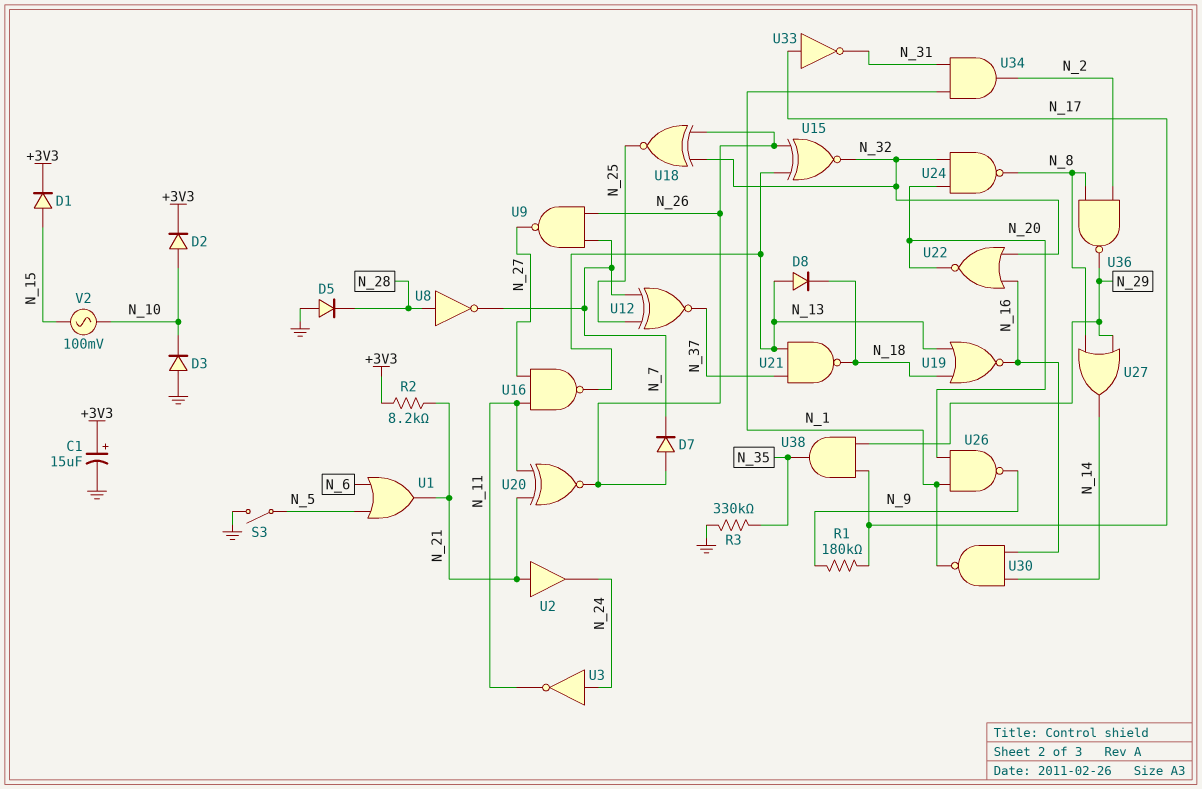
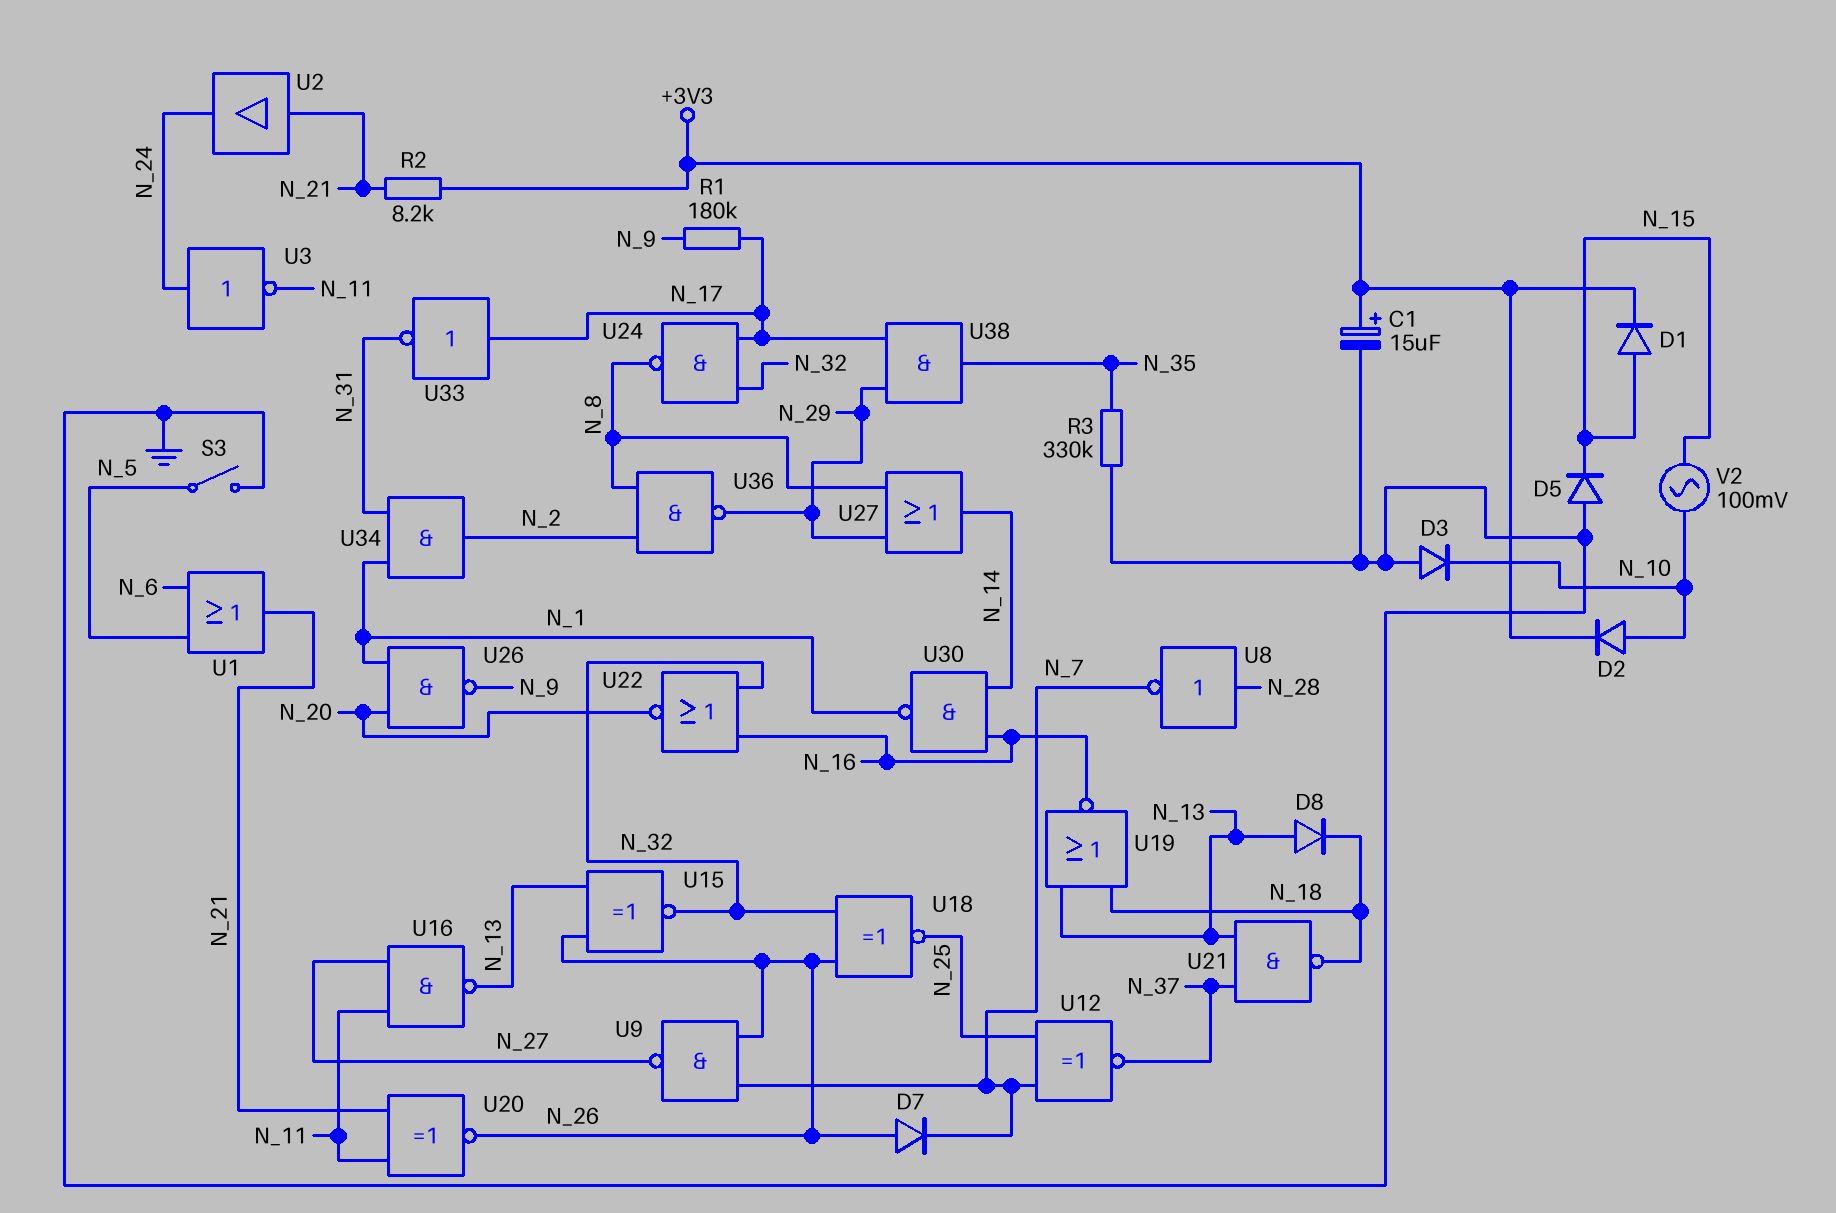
D5: diode (A GND, K N_28) -> diode (A GND, K N_15)
U24: NAND (in N_20, in N_32, out N_8) -> NAND (in N_17, in N_32, out N_8)

